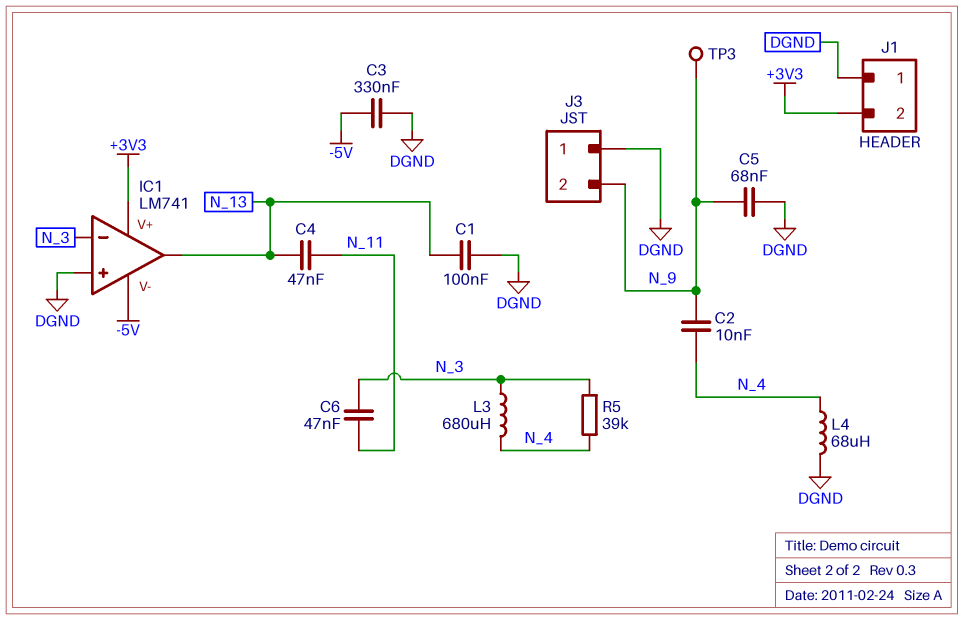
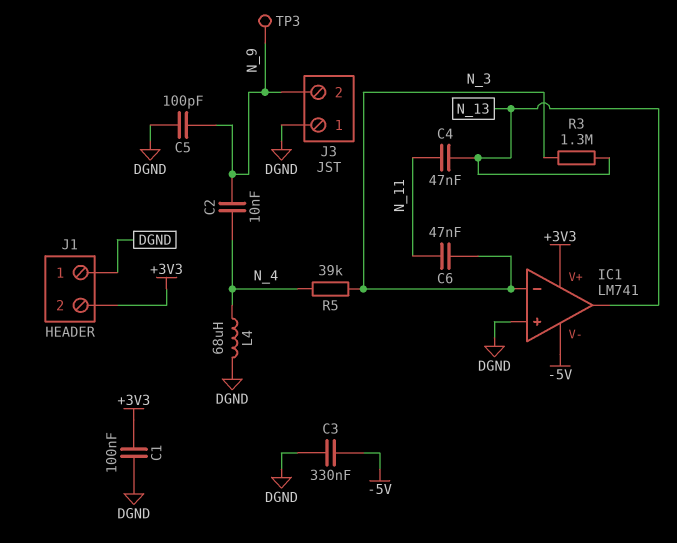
C1: 100nF (DGND, N_13) -> 100nF (+3V3, DGND)
C5: 68nF (DGND, N_9) -> 100pF (DGND, N_9)
L3: 680uH (N_3, N_4) -> none
R3: none -> 1.3M (N_3, N_13)

